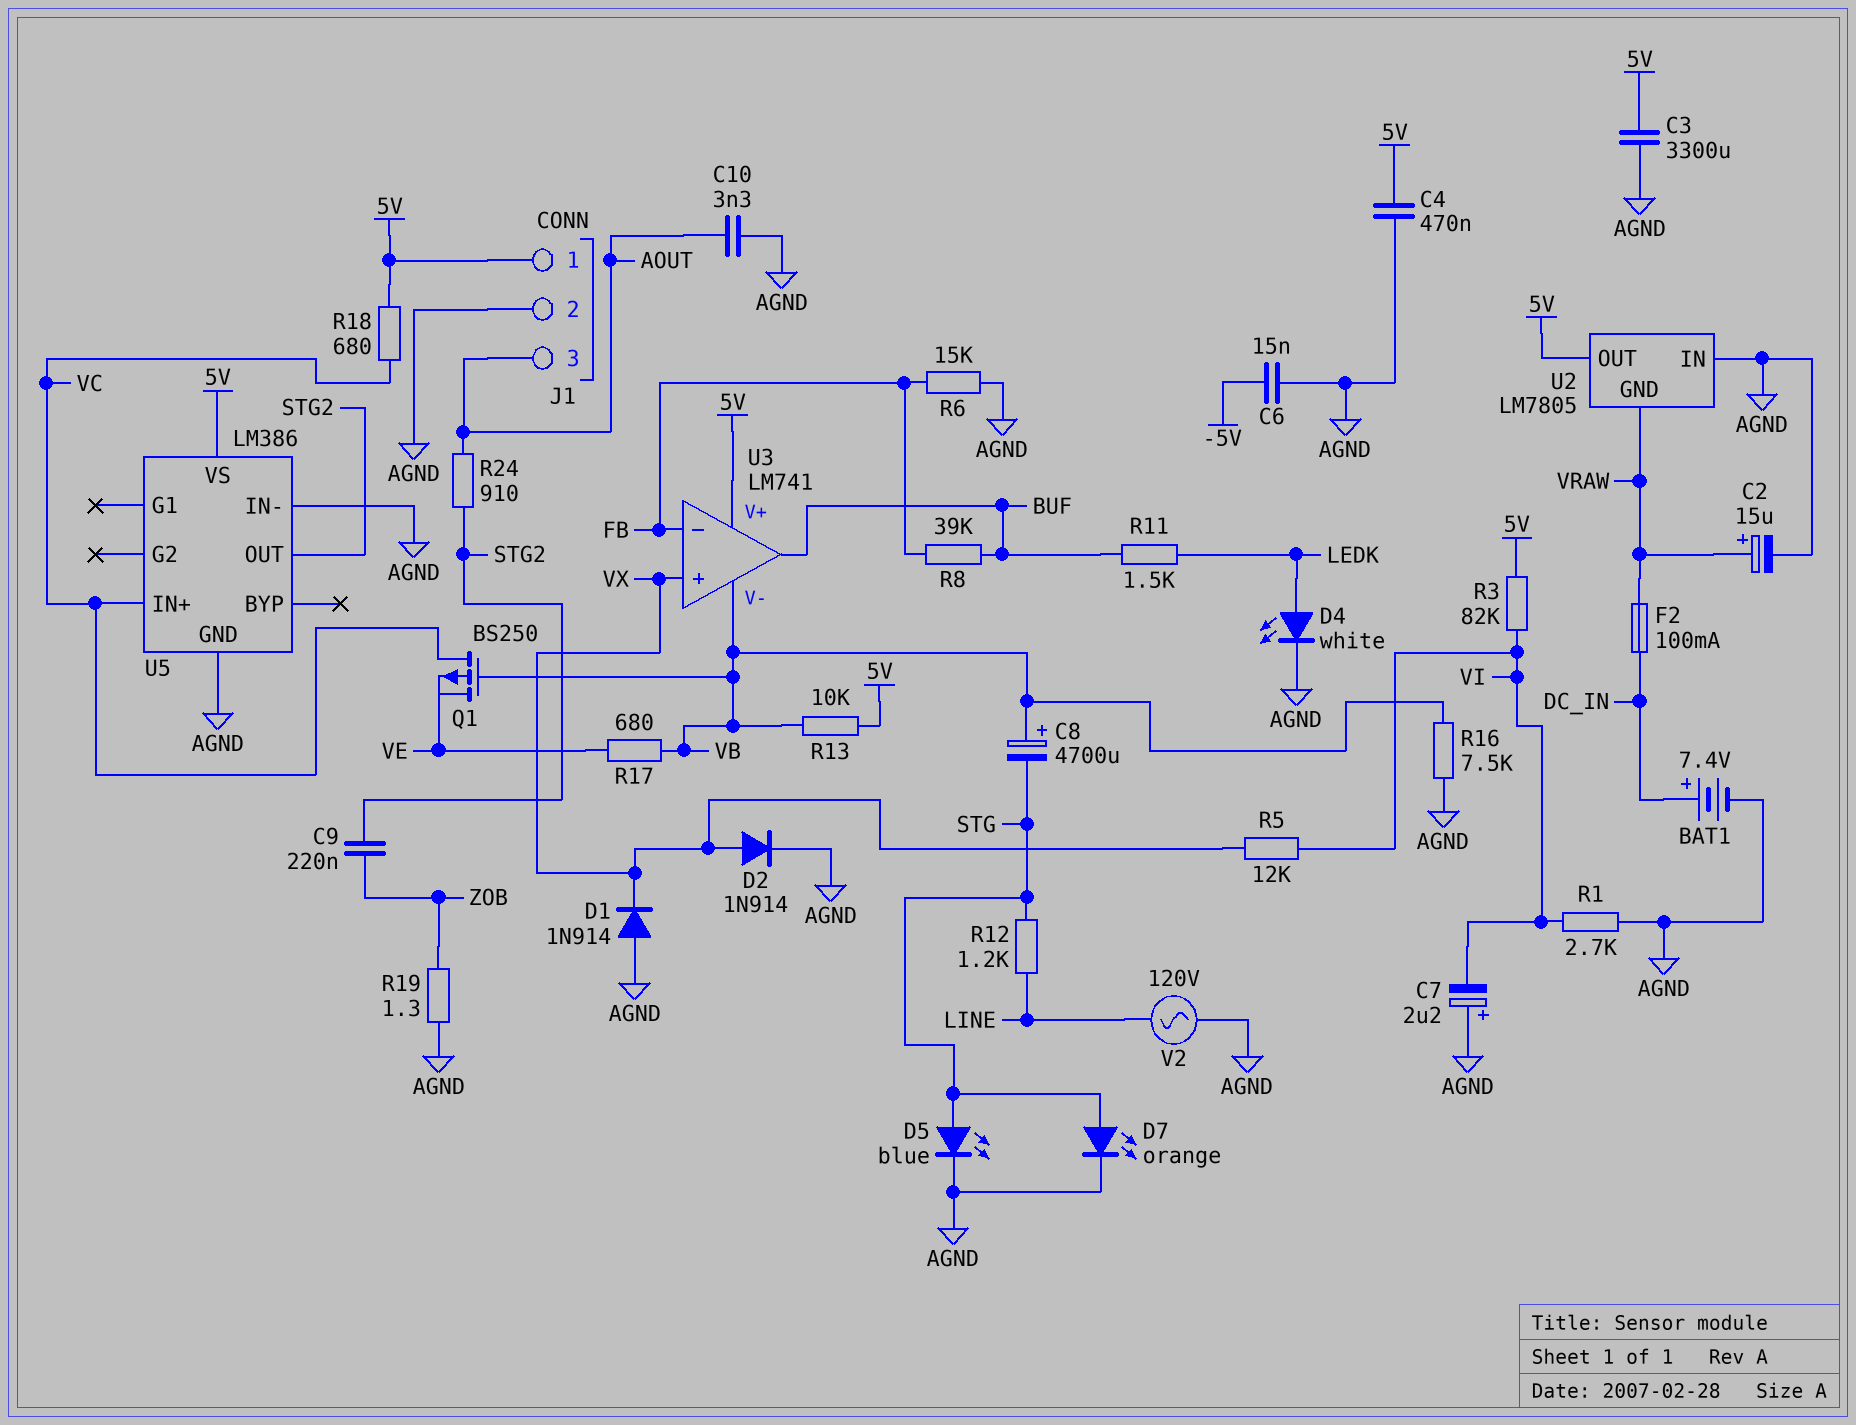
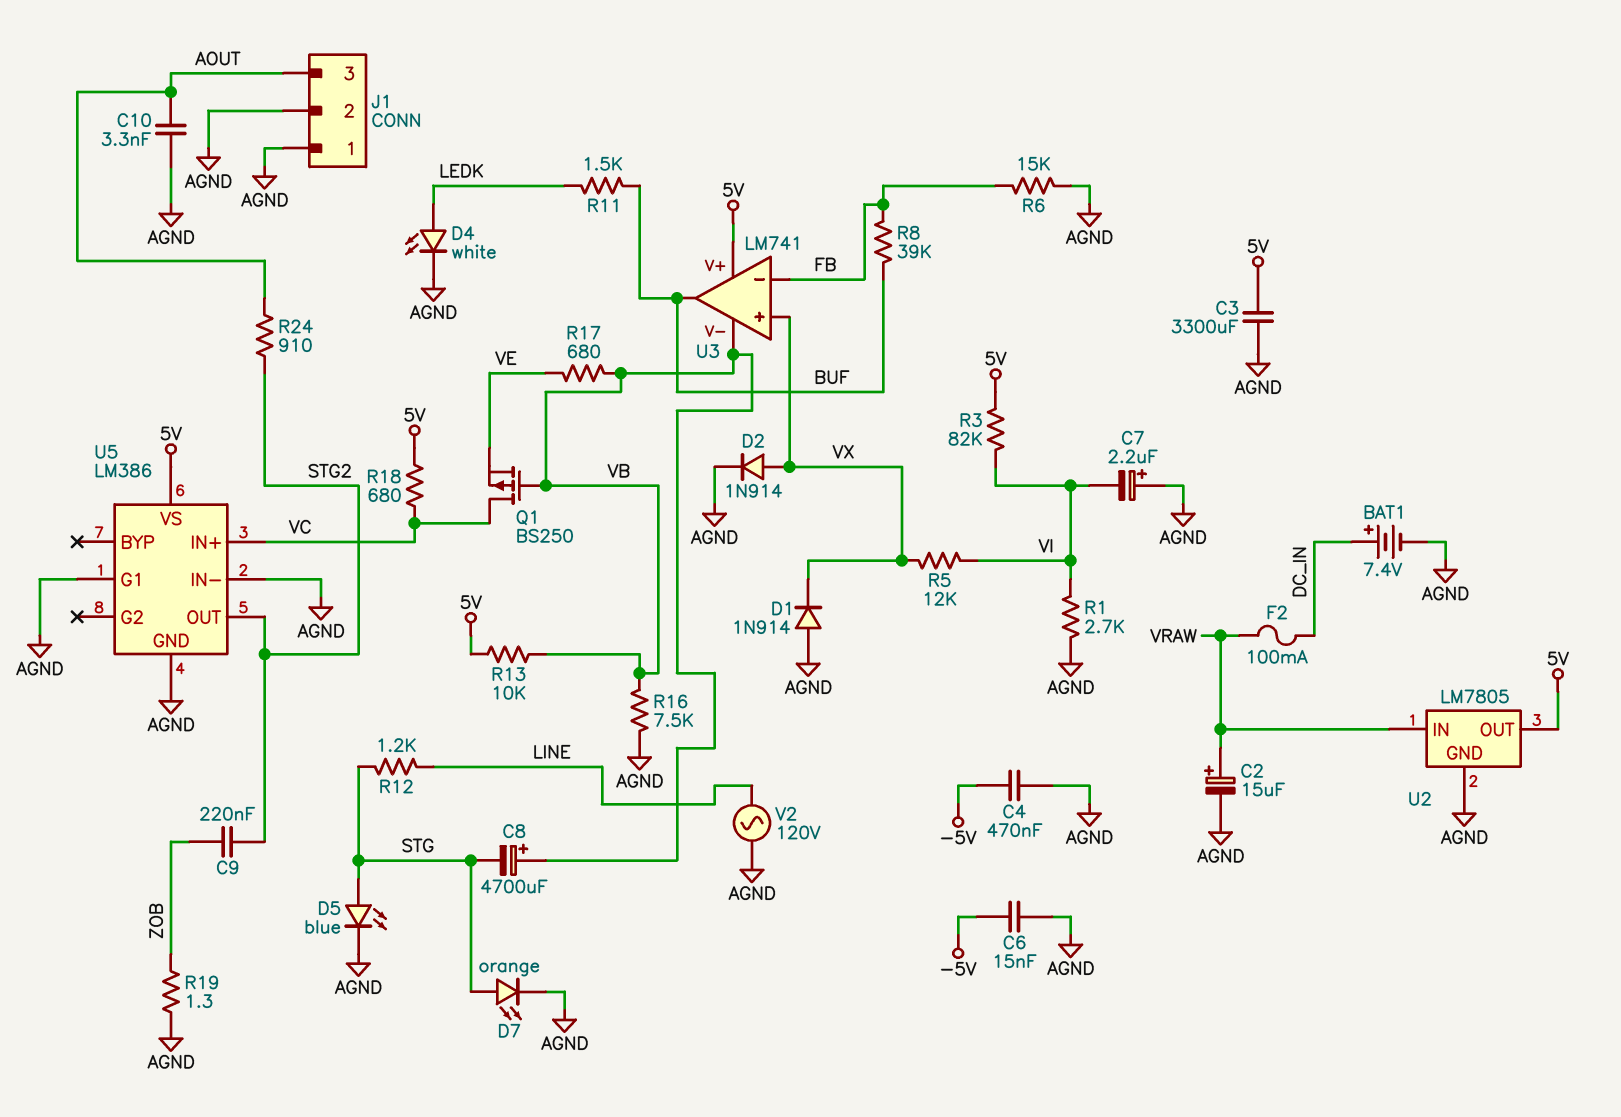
C4: 470nF (5V, AGND) -> 470nF (-5V, AGND)
J1 pin 1: 5V -> AGND
U2 pin GND: VRAW -> AGND
U2 pin IN: AGND -> VRAW
U5 pin G1: none -> AGND

